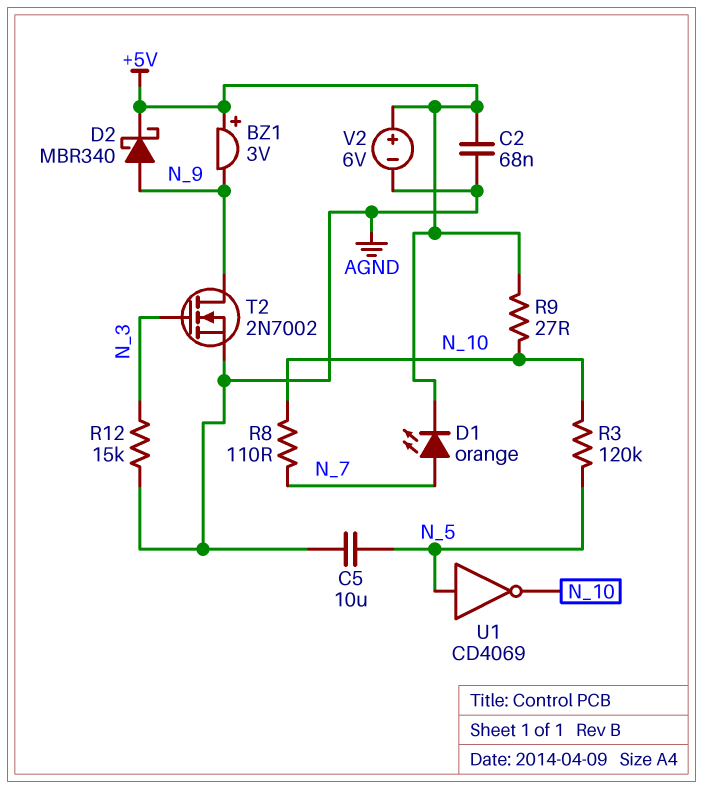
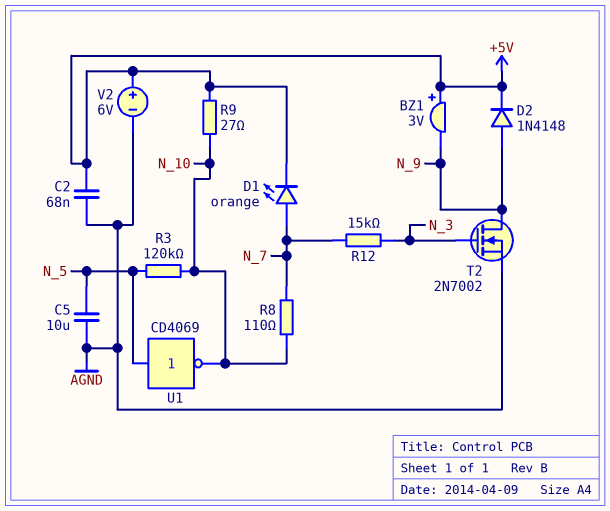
D2: schottky MBR340 (A N_9, K +5V) -> diode 1N4148 (A N_9, K +5V)
R12: 15k (AGND, N_3) -> 15k (N_3, N_7)

